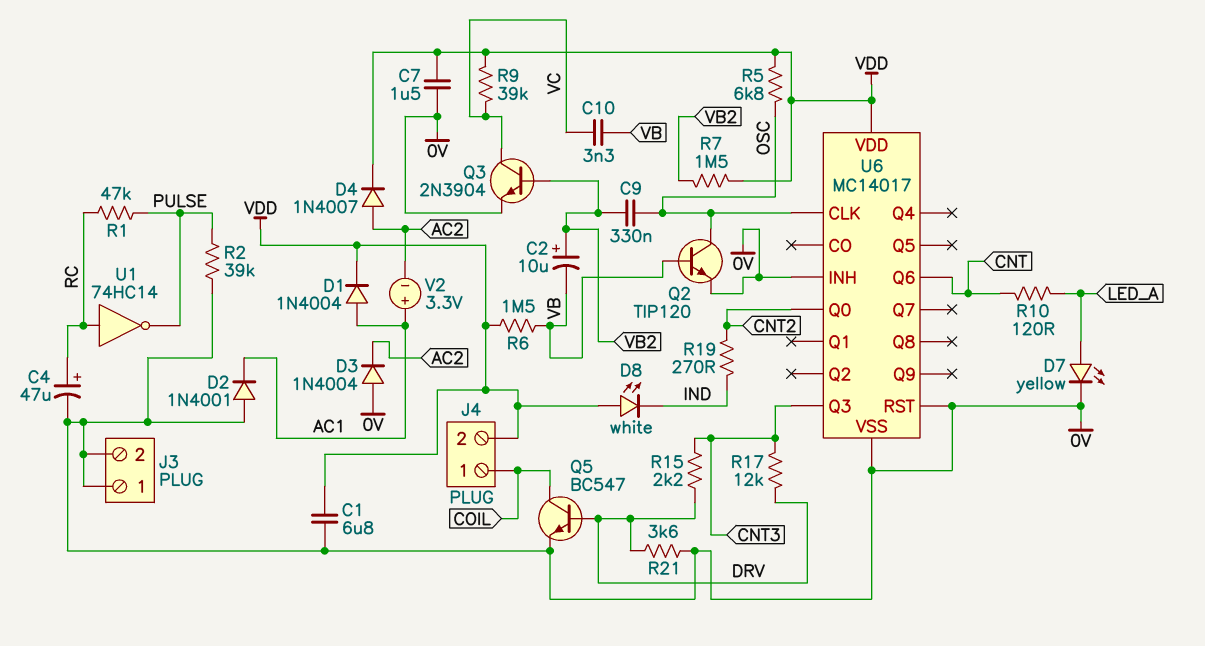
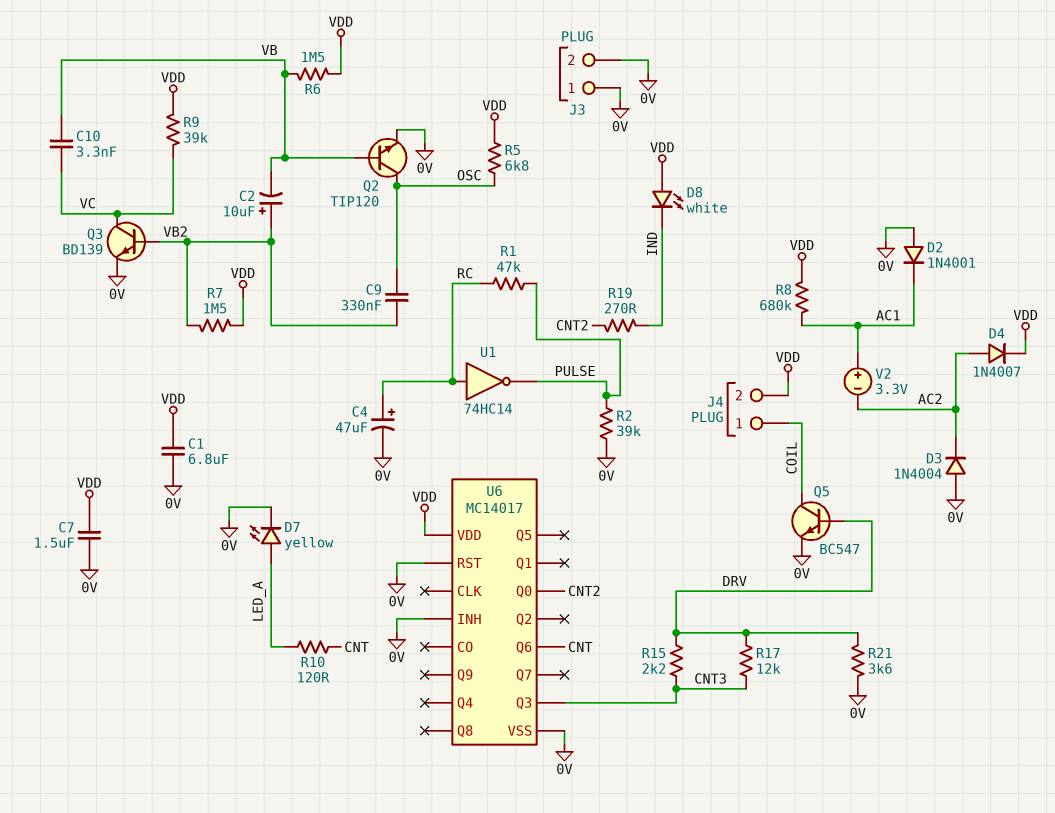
D1: diode 1N4004 (A AC1, K VDD) -> none
Q3: NPN 2N3904 (B VB2, C VC, E 0V) -> NPN BD139 (B VB2, C VC, E 0V)
R8: none -> 680k (AC1, VDD)
U6 pin CLK: OSC -> none

